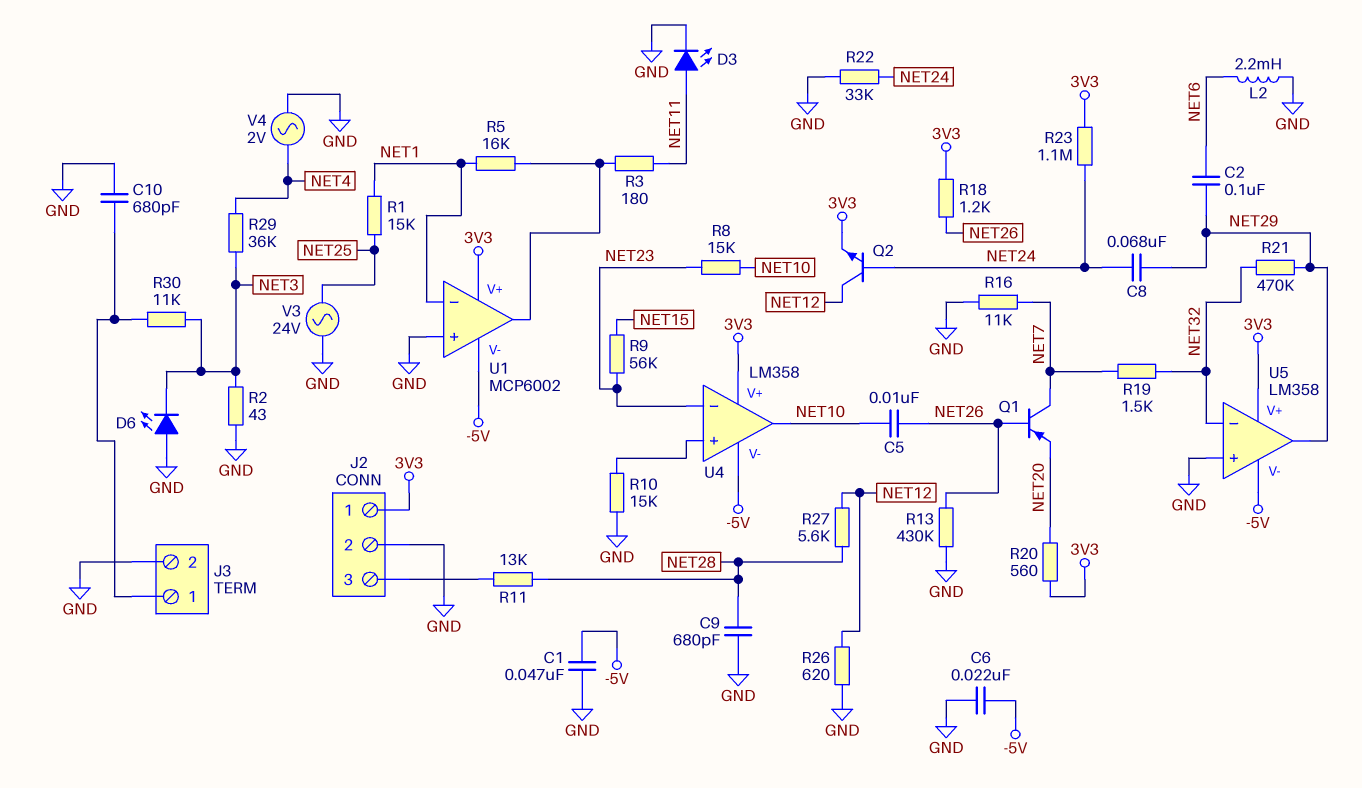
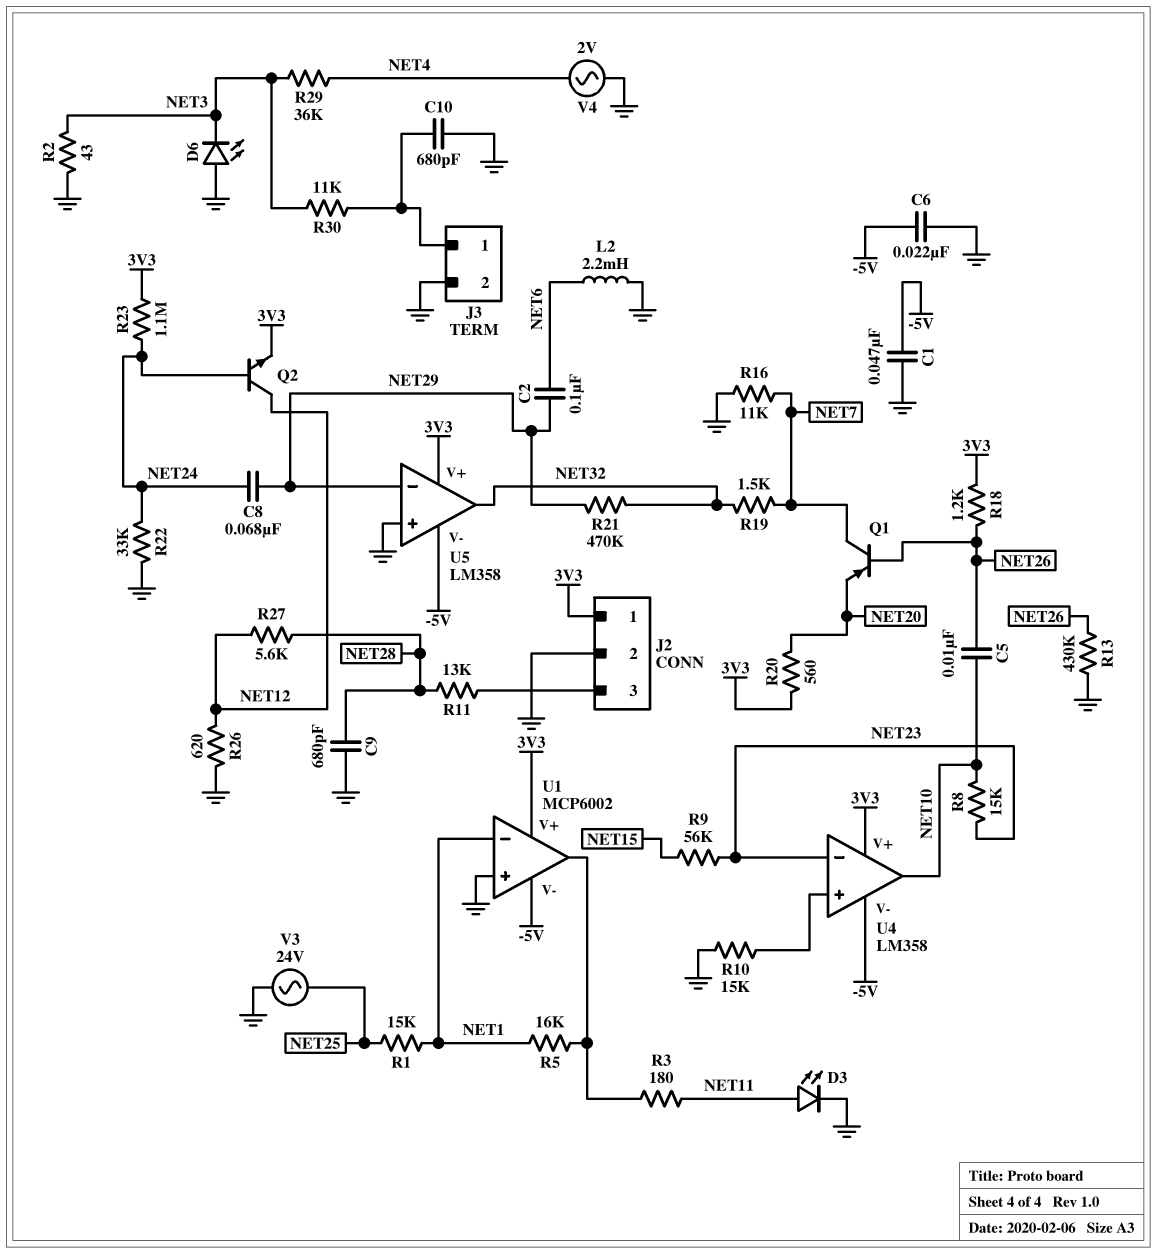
U5 pin in-: NET32 -> NET29
U5 pin out: NET29 -> NET32

